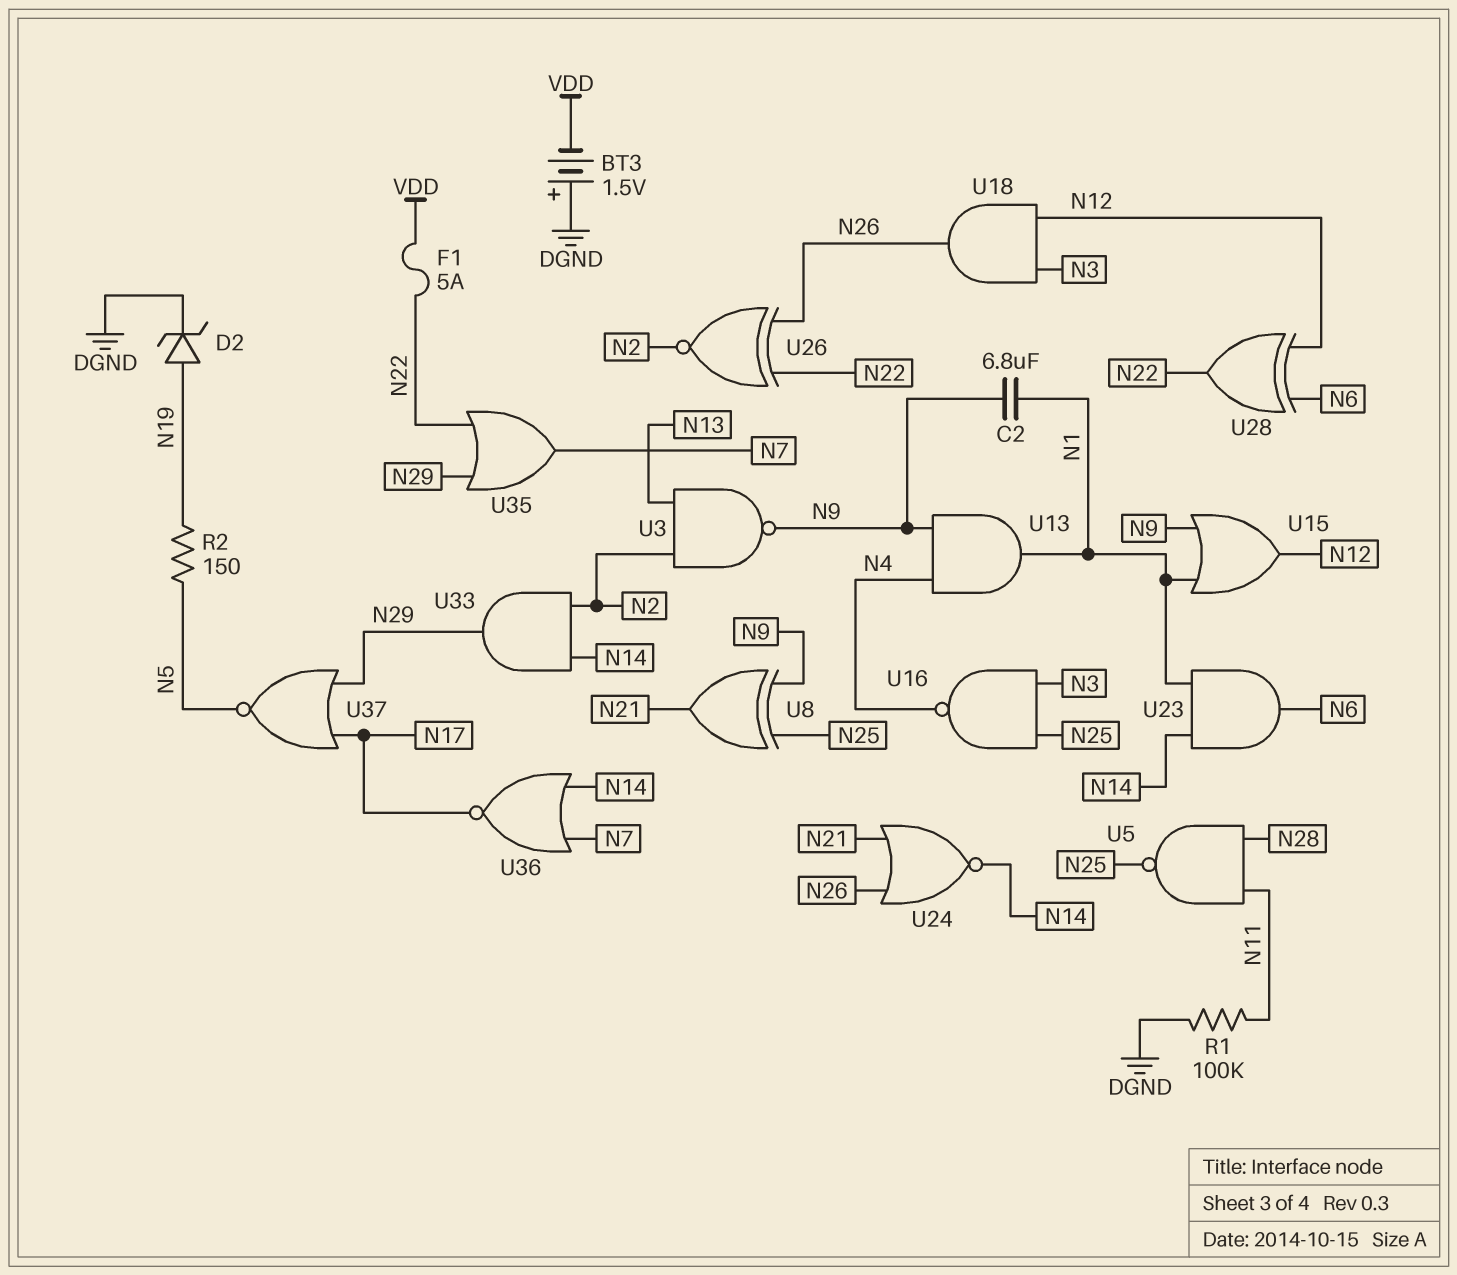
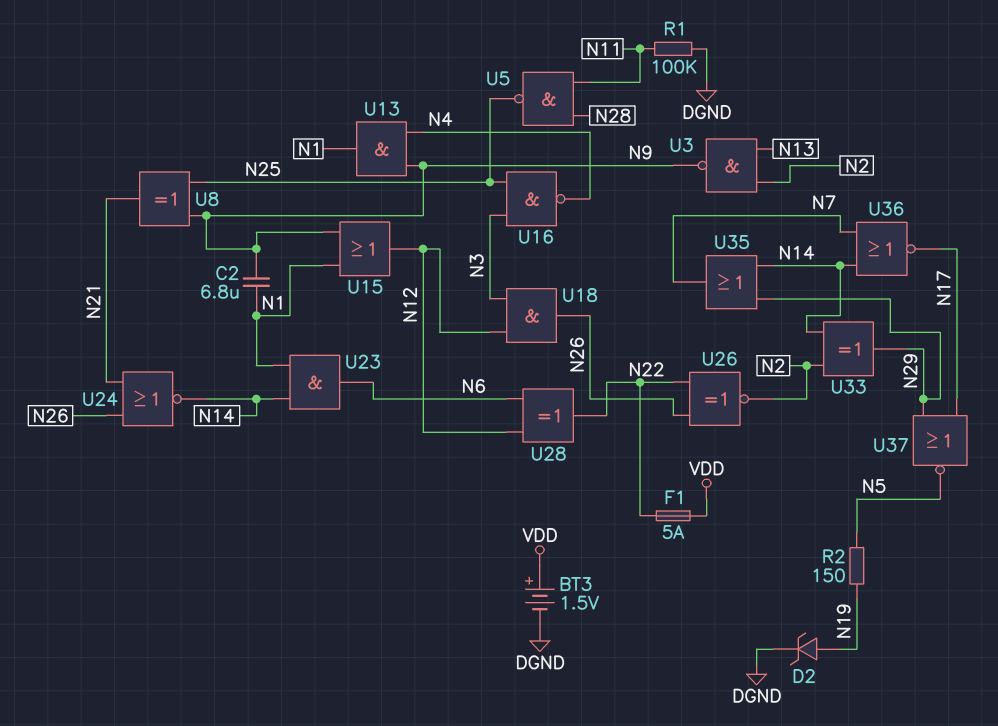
BT3: 1.5V (plus DGND, minus VDD) -> 1.5V (plus VDD, minus DGND)
U33: AND (in N2, in N14, out N29) -> XOR (in N2, in N14, out N29)
U35: OR (in N22, in N29, out N7) -> OR (in N14, in N29, out N7)

